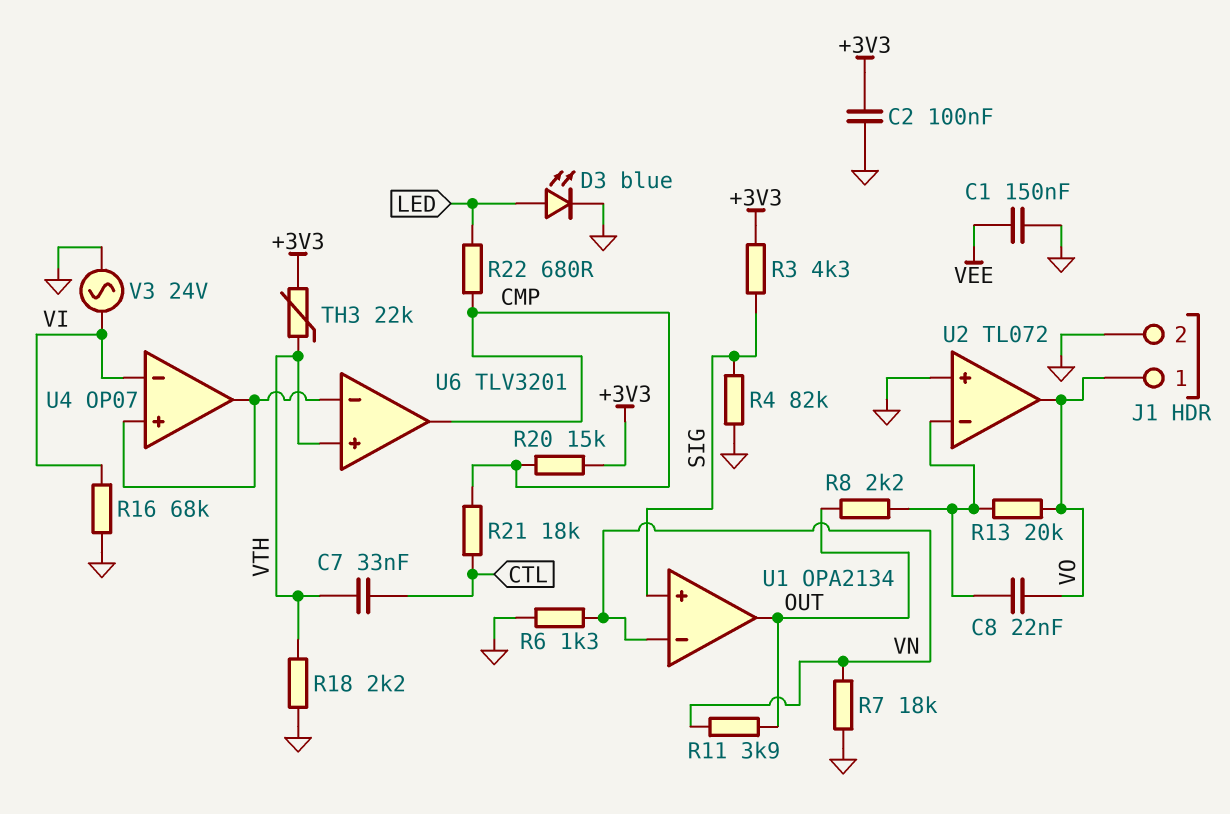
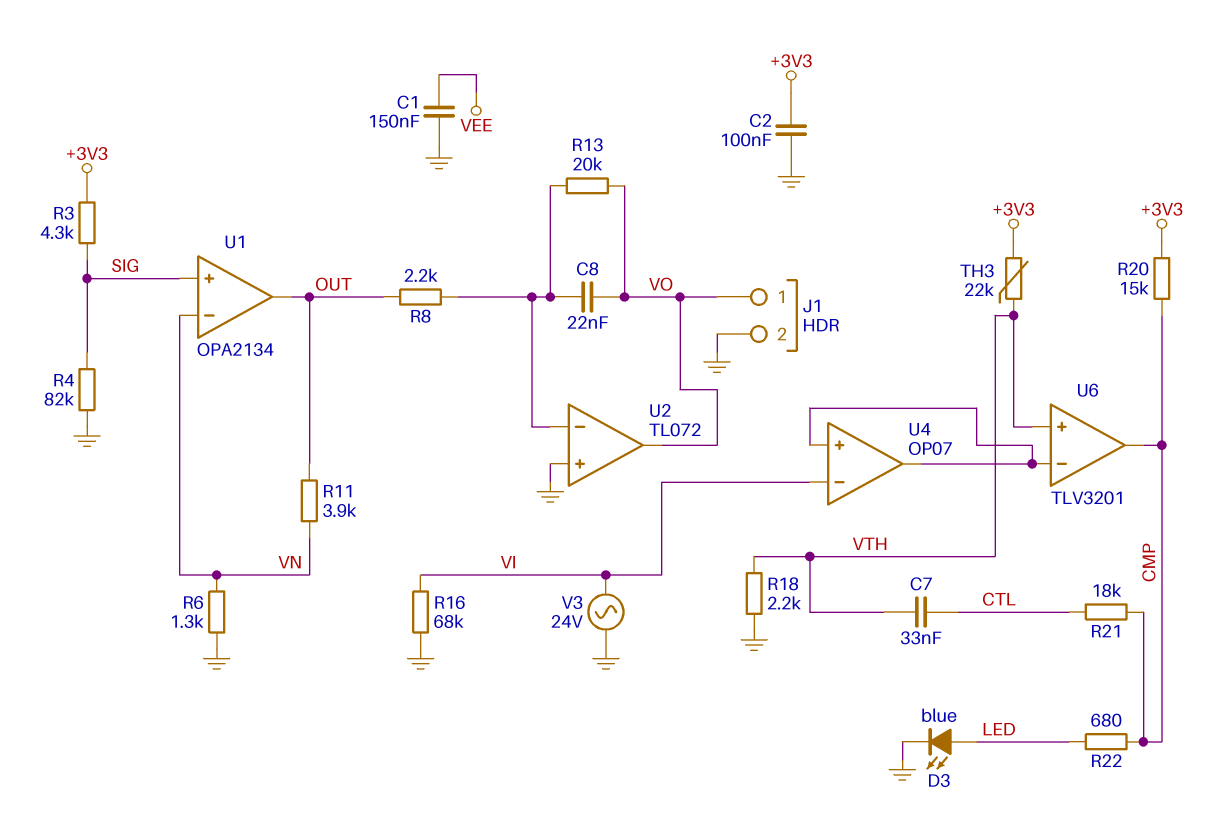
R7: 18k (GND, VN) -> none

